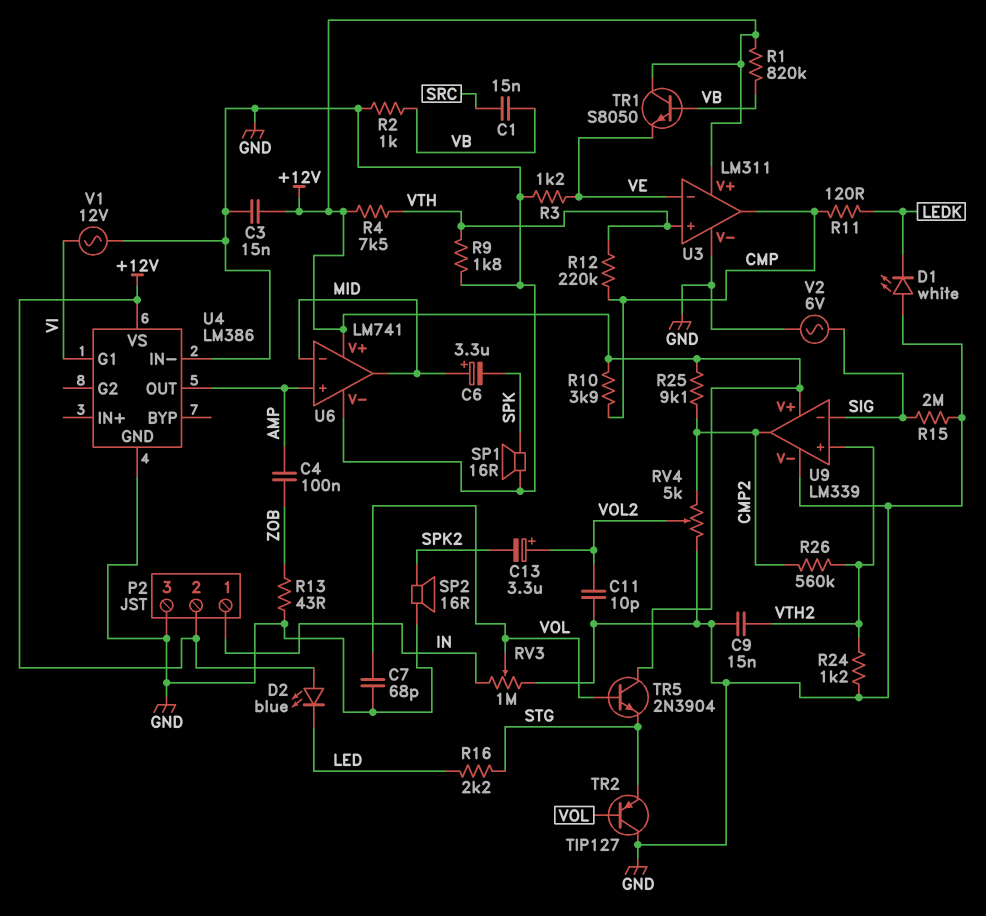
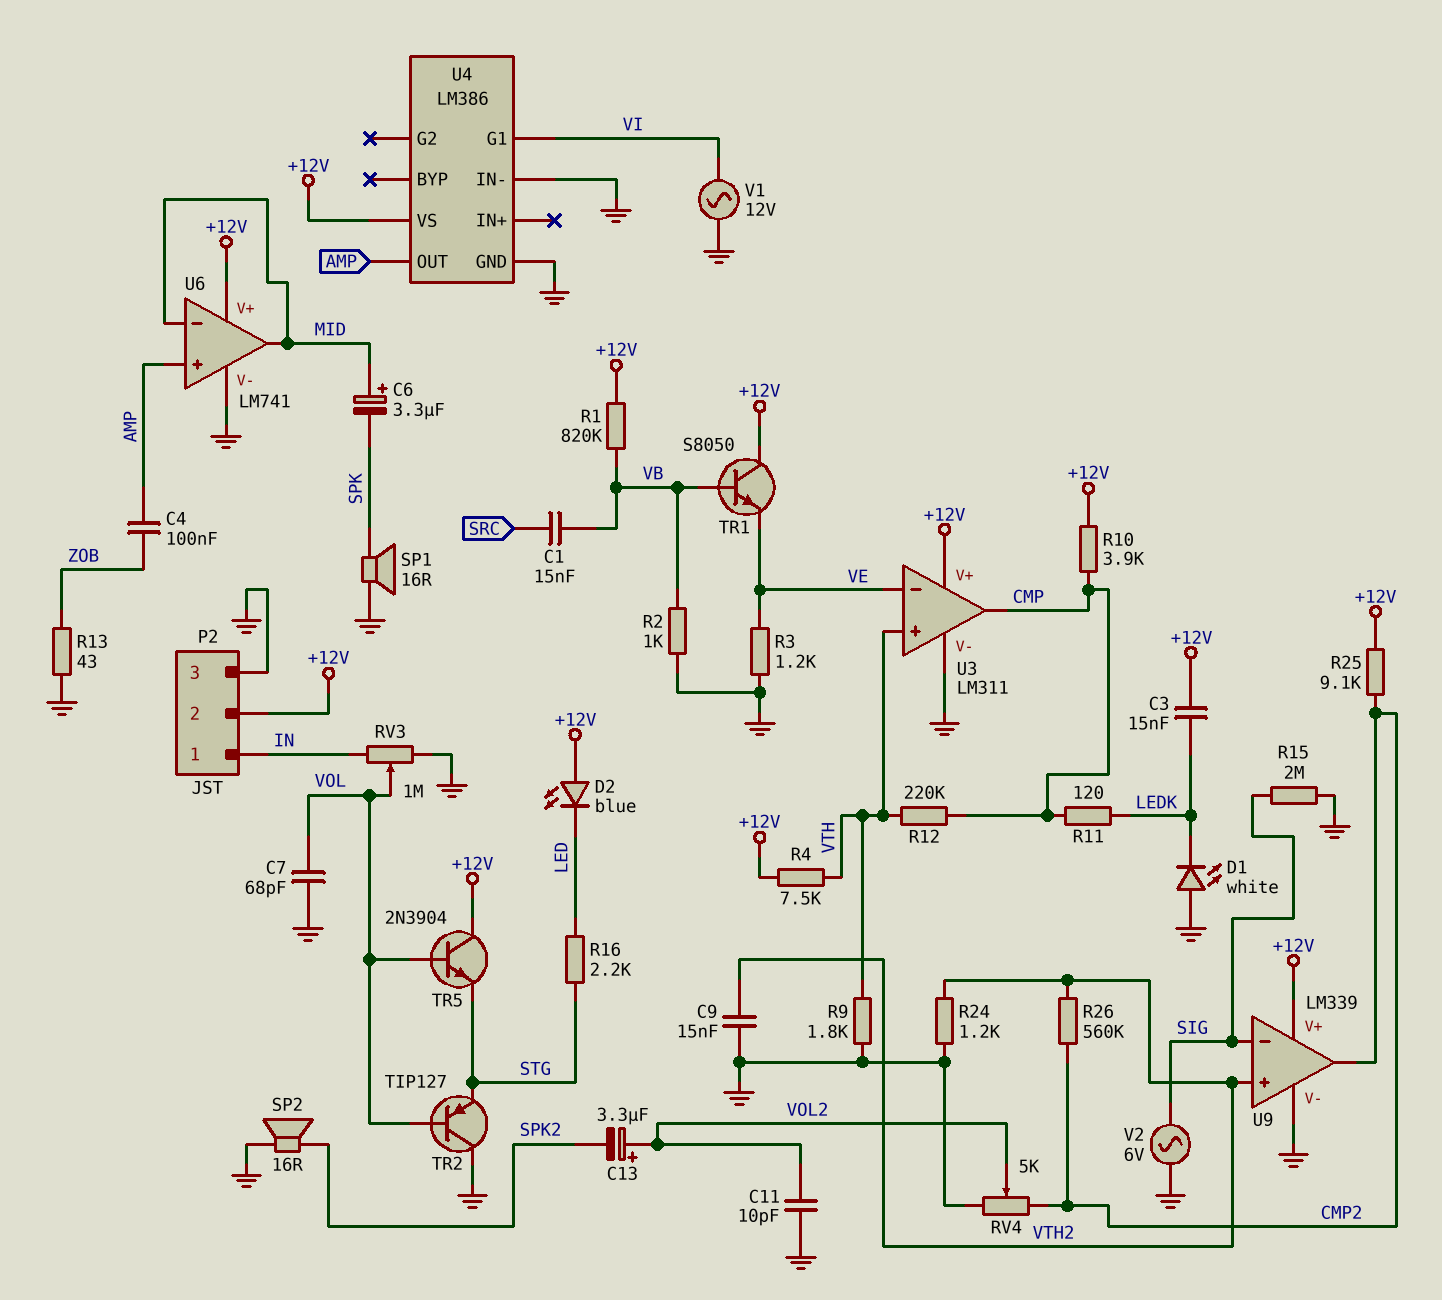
C3: 15nF (+12V, GND) -> 15nF (+12V, LEDK)

